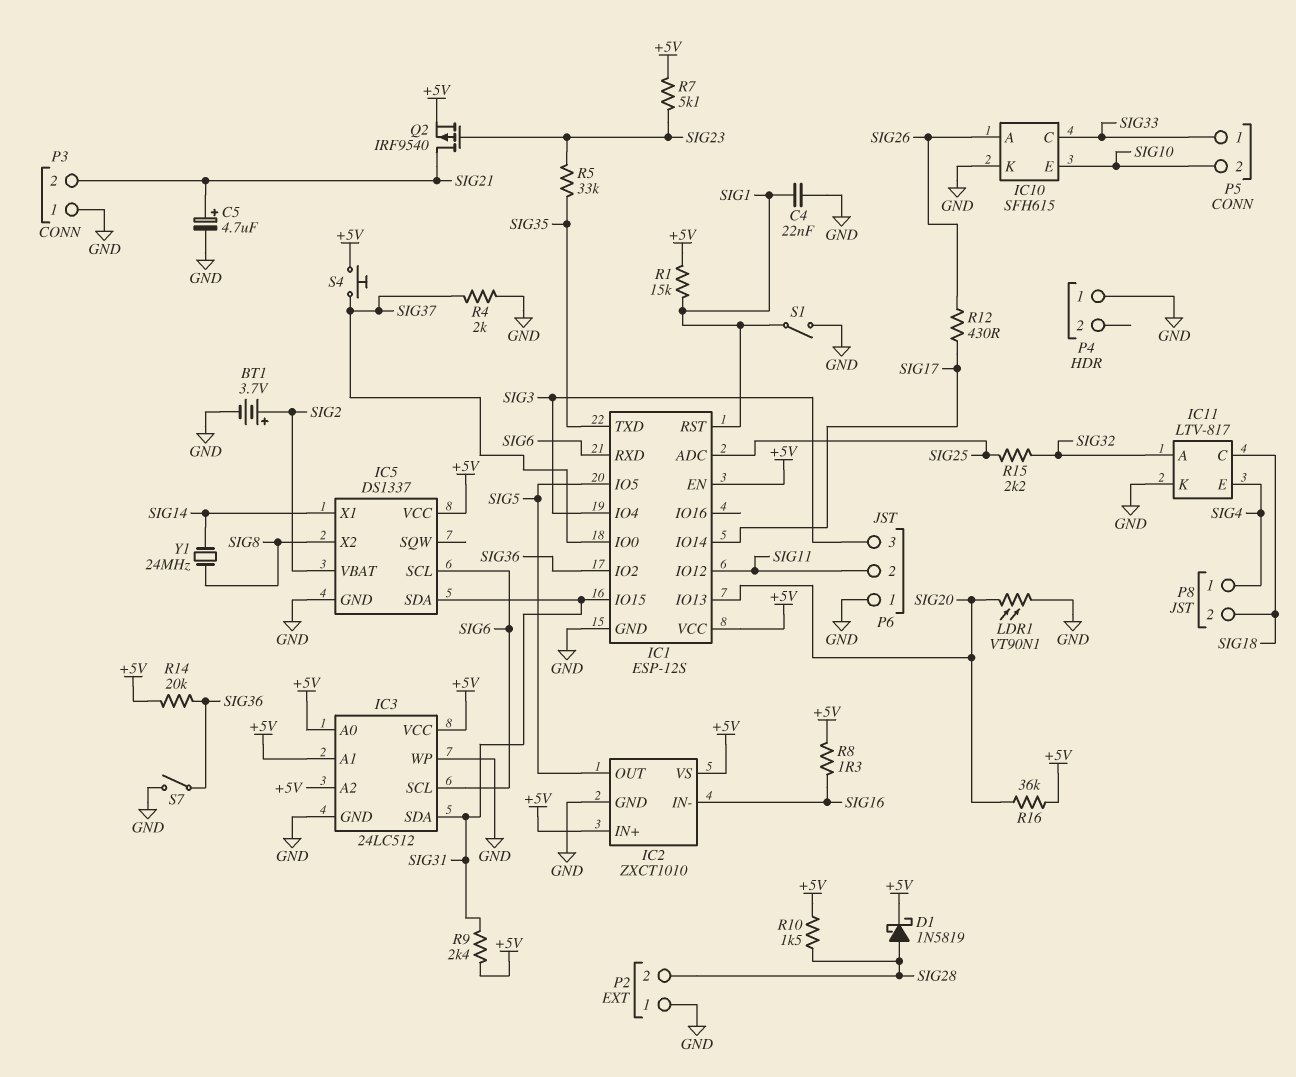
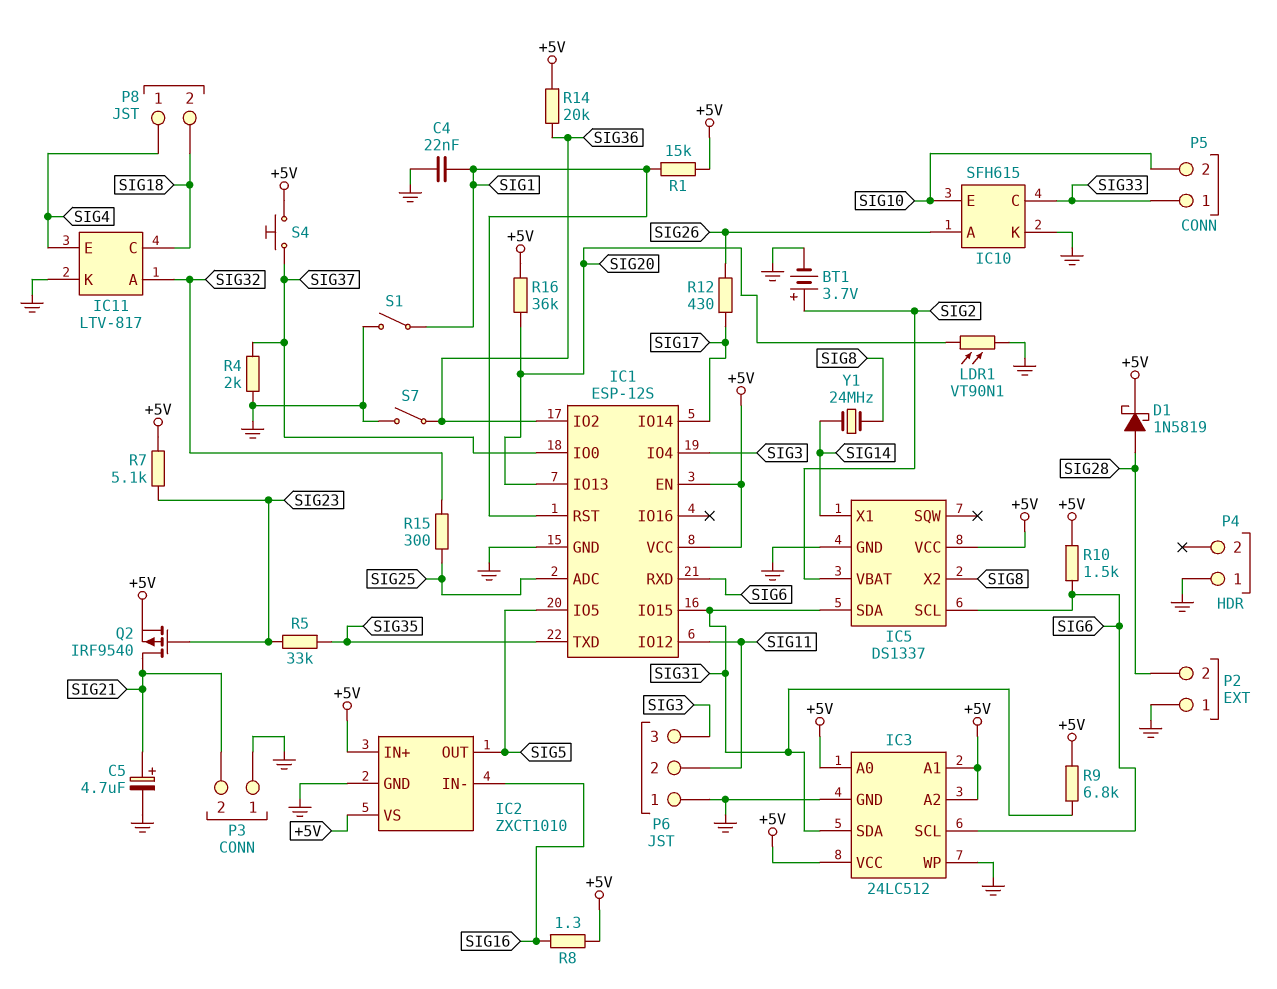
R9: 2.4k (+5V, SIG31) -> 6.8k (+5V, SIG31)
R10: 1.5k (+5V, SIG28) -> 1.5k (+5V, SIG6)
R15: 2.2k (SIG25, SIG32) -> 300 (SIG25, SIG32)

